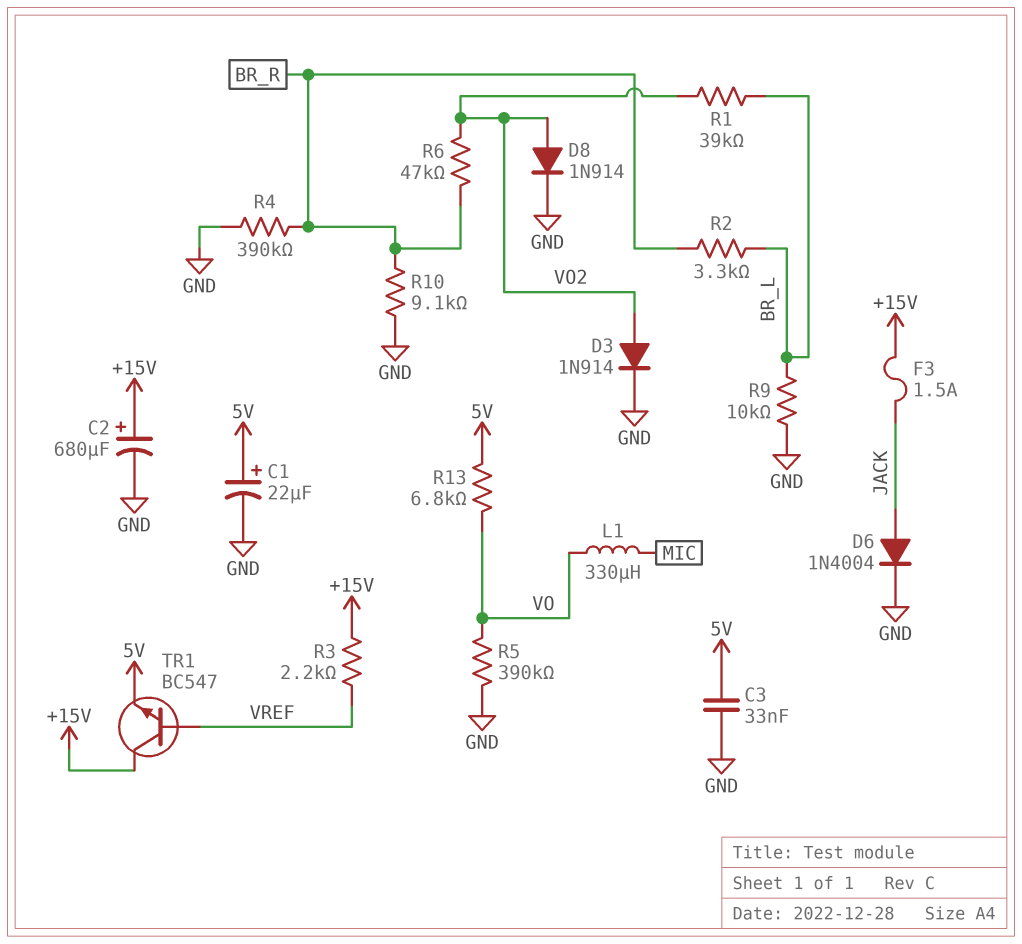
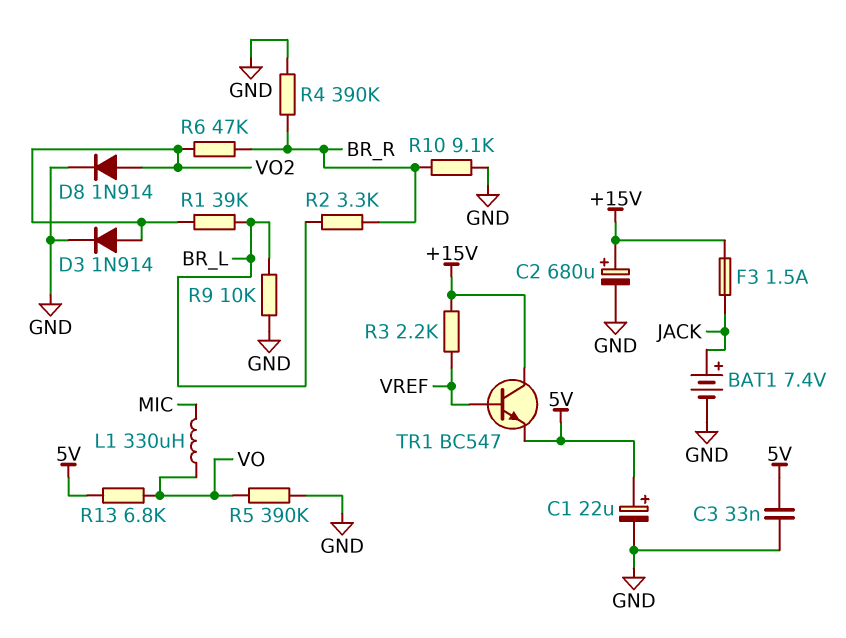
BAT1: none -> 7.4V (plus JACK, minus GND)
D6: diode 1N4004 (A JACK, K GND) -> none

